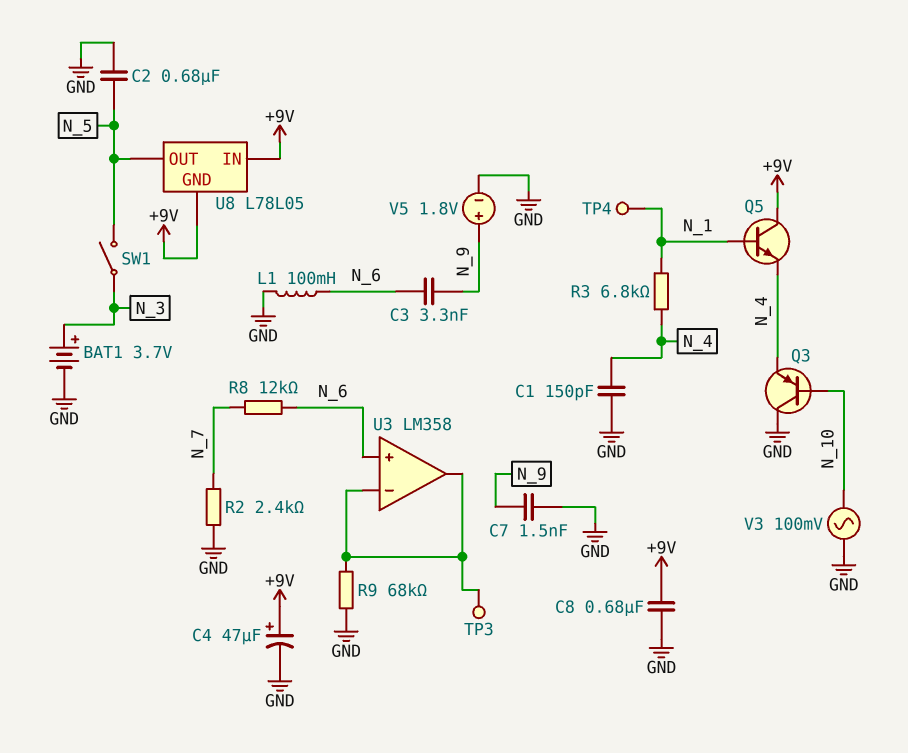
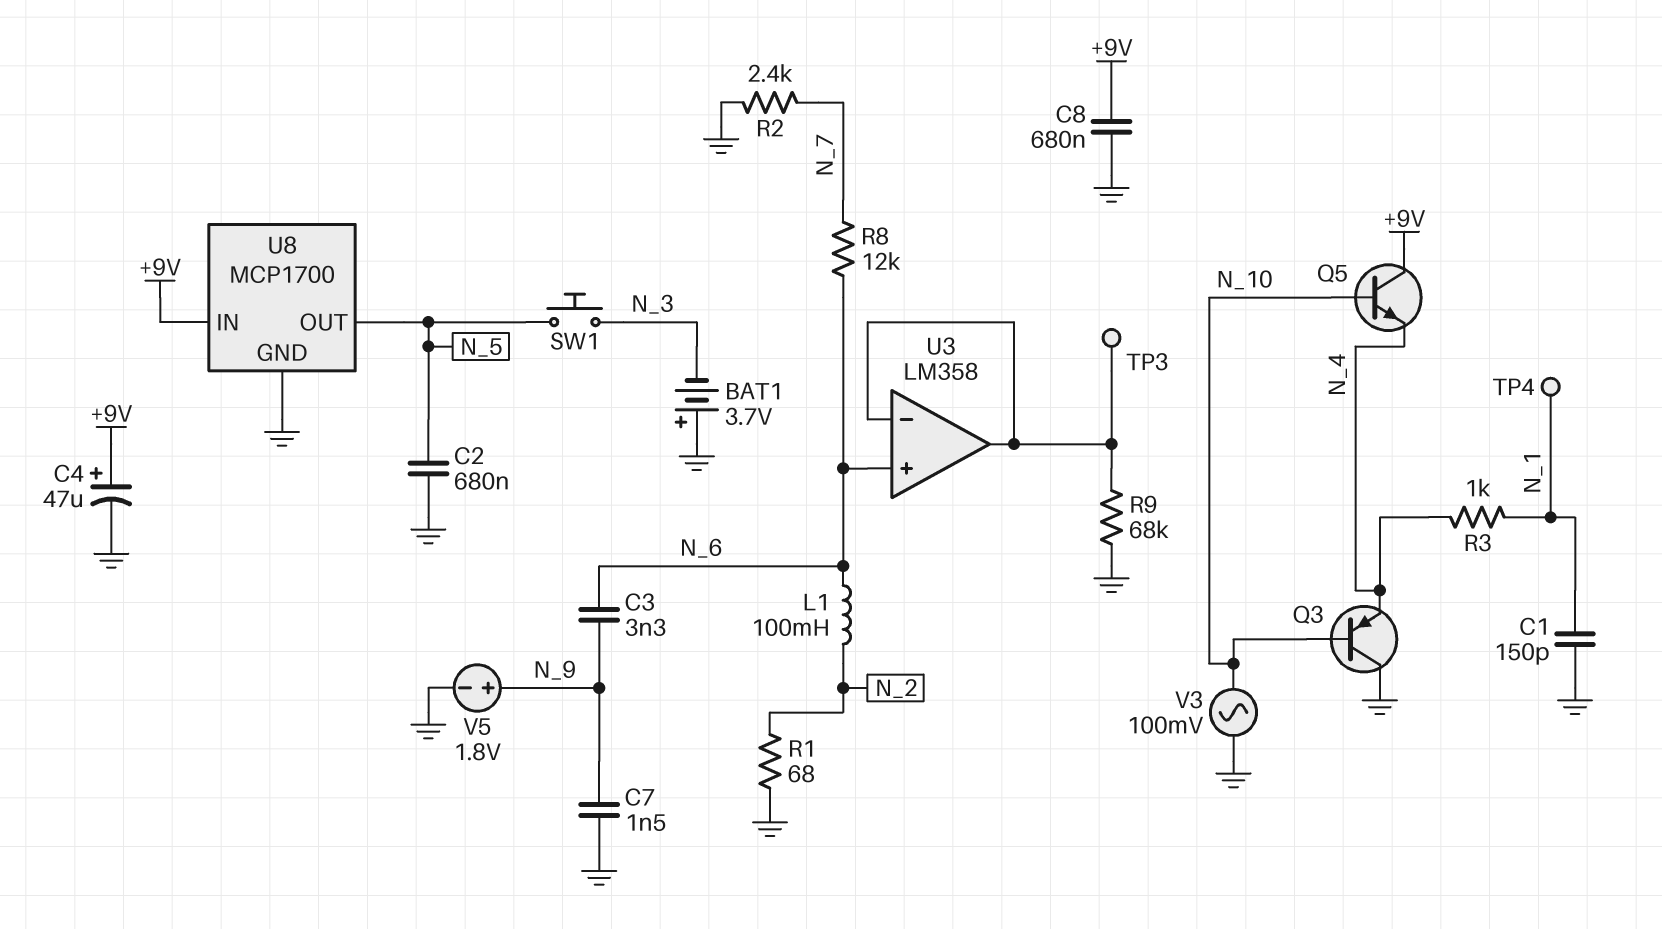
BAT1: 3.7V (plus N_3, minus GND) -> 3.7V (plus GND, minus N_3)
C1: 150pF (GND, N_4) -> 150pF (GND, N_1)
L1: 100mH (GND, N_6) -> 100mH (N_2, N_6)
Q5: NPN (B N_1, C +9V, E N_4) -> NPN (B N_10, C +9V, E N_4)
R1: none -> 68 (GND, N_2)
R3: 6.8k (N_1, N_4) -> 1k (N_1, N_4)
SW1: switch (N_3, N_5) -> button (N_3, N_5)
U8: L78L05 -> MCP1700
U8 pin GND: +9V -> GND

